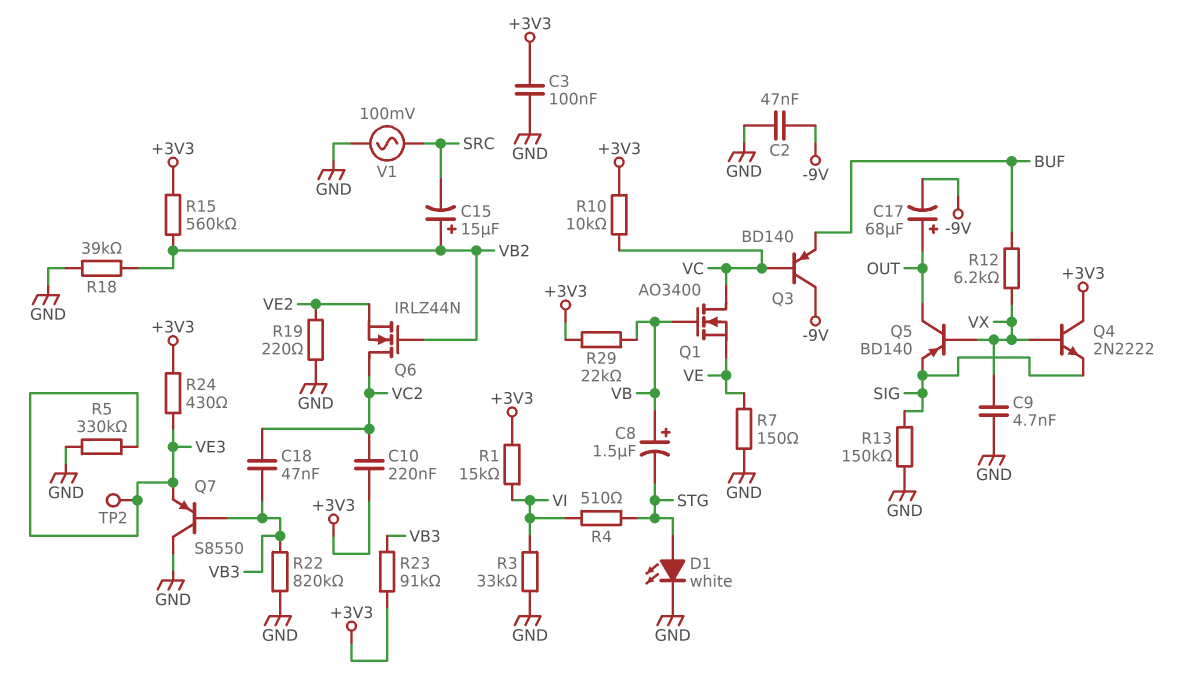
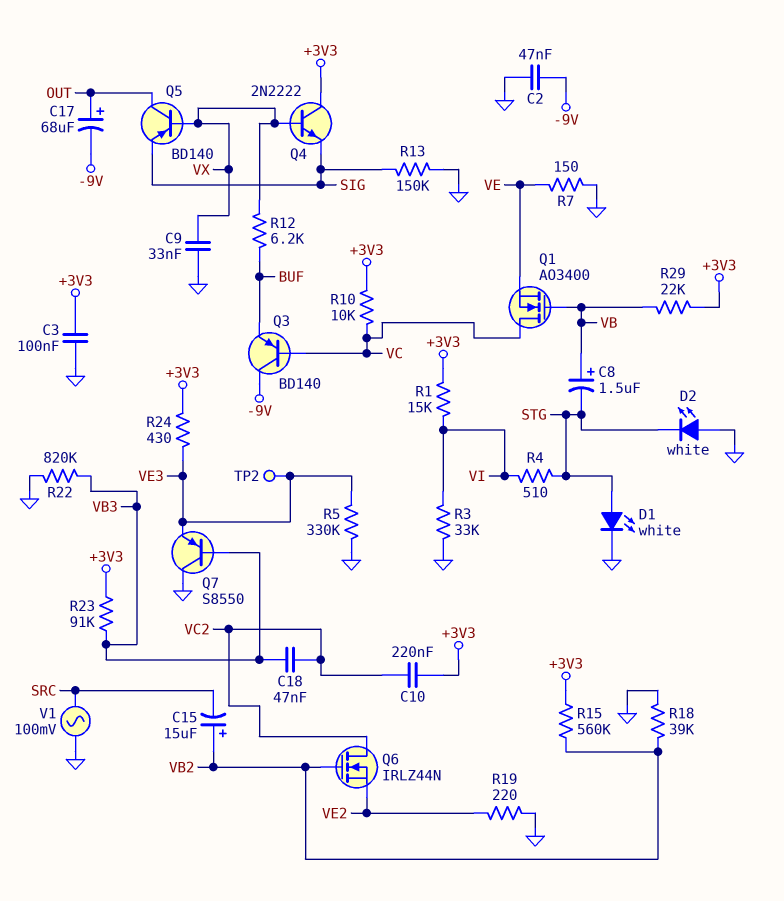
C9: 4.7nF (GND, VX) -> 33nF (GND, VX)
D2: none -> LED white (A GND, K STG)

